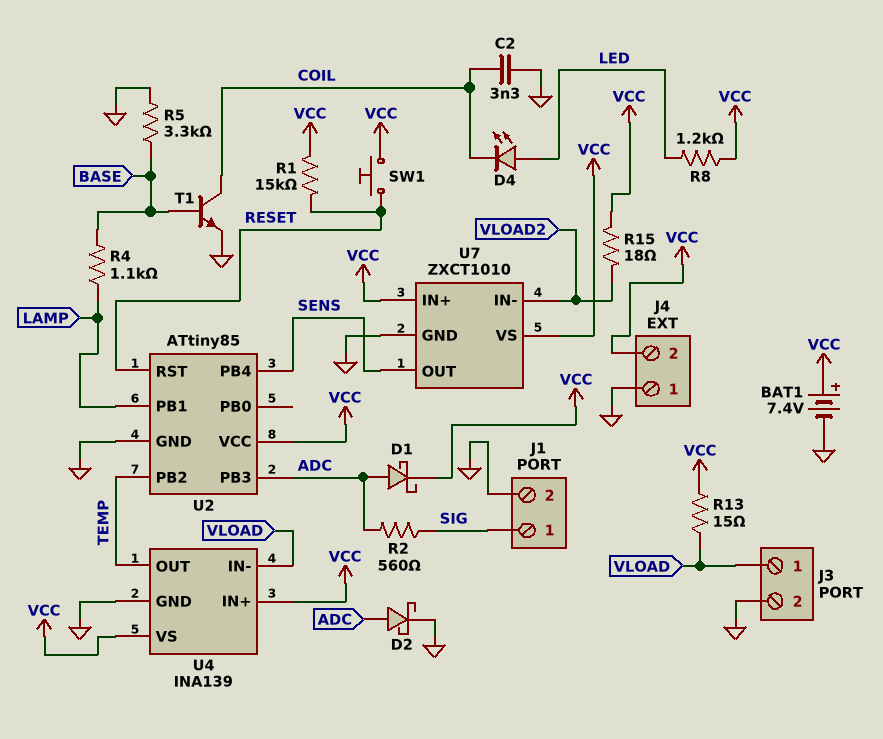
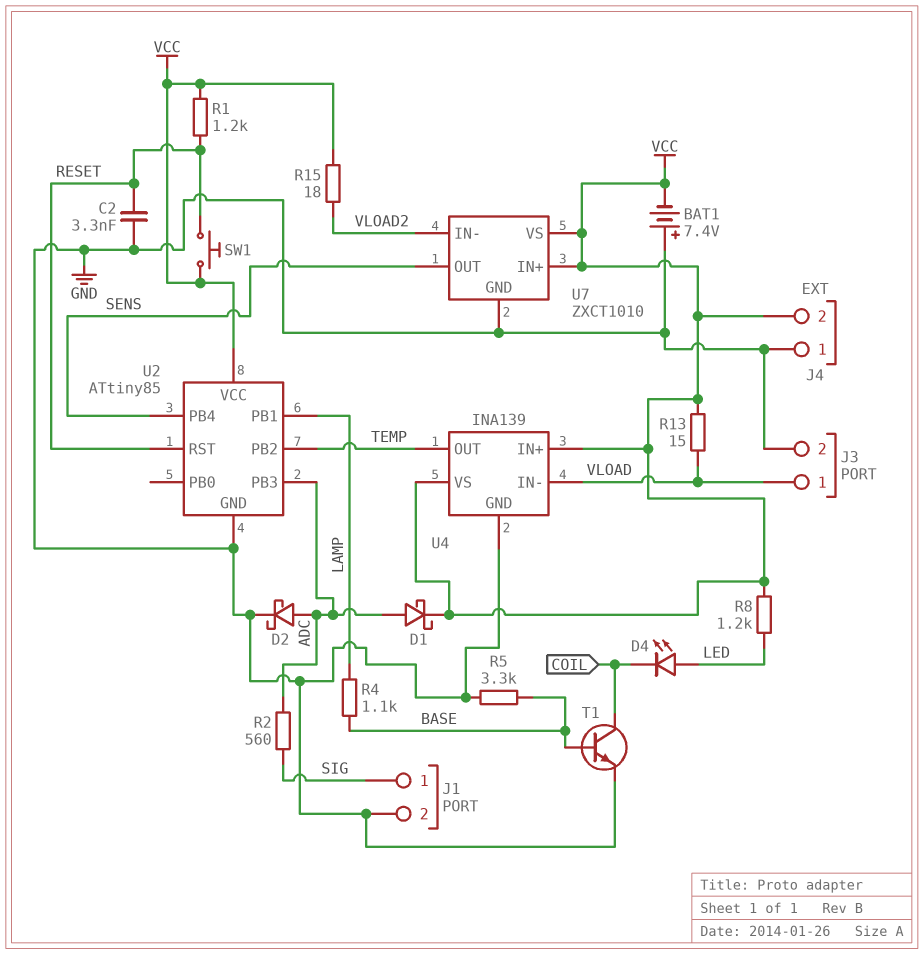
BAT1: 7.4V (plus VCC, minus GND) -> 7.4V (plus GND, minus VCC)
C2: 3.3nF (COIL, GND) -> 3.3nF (GND, RESET)
R1: 15k (RESET, VCC) -> 1.2k (RESET, VCC)

